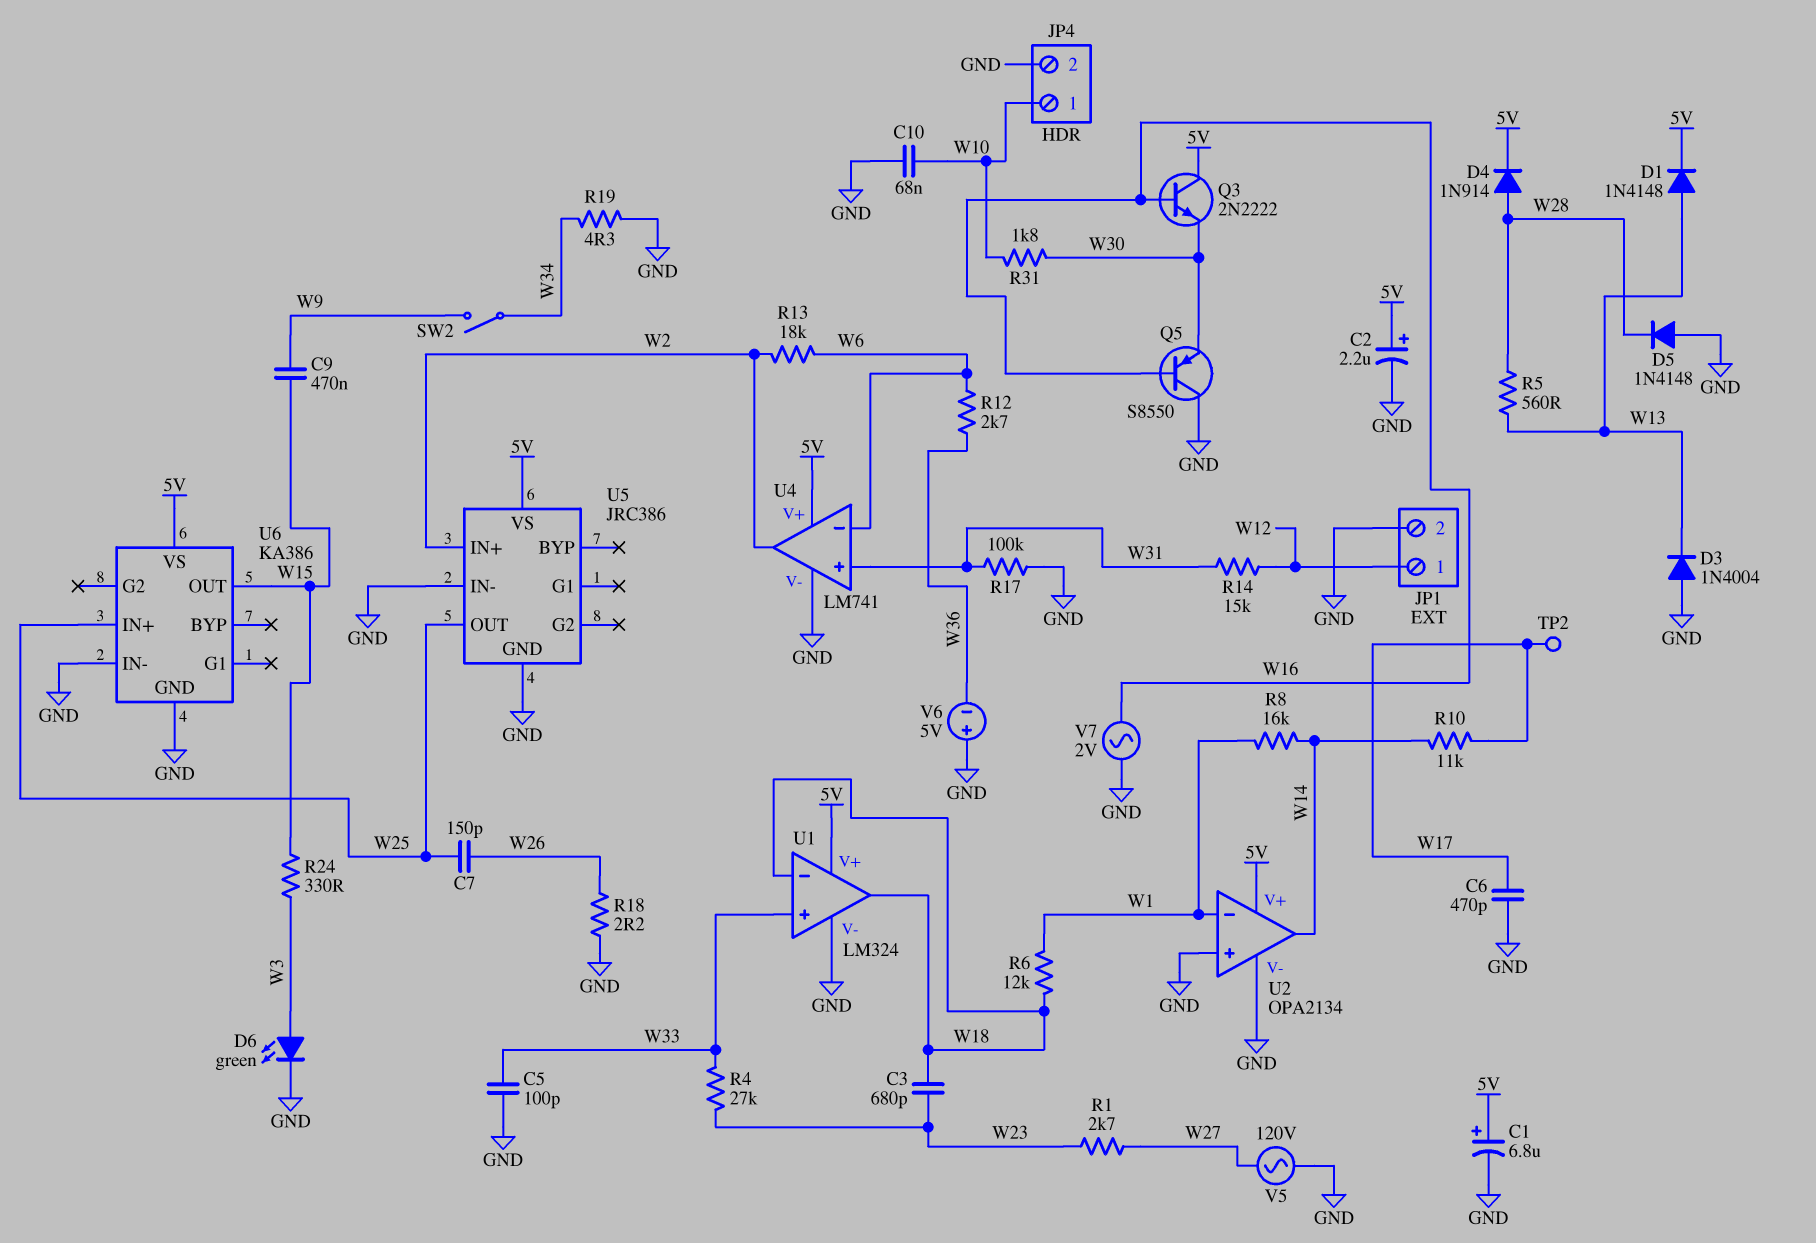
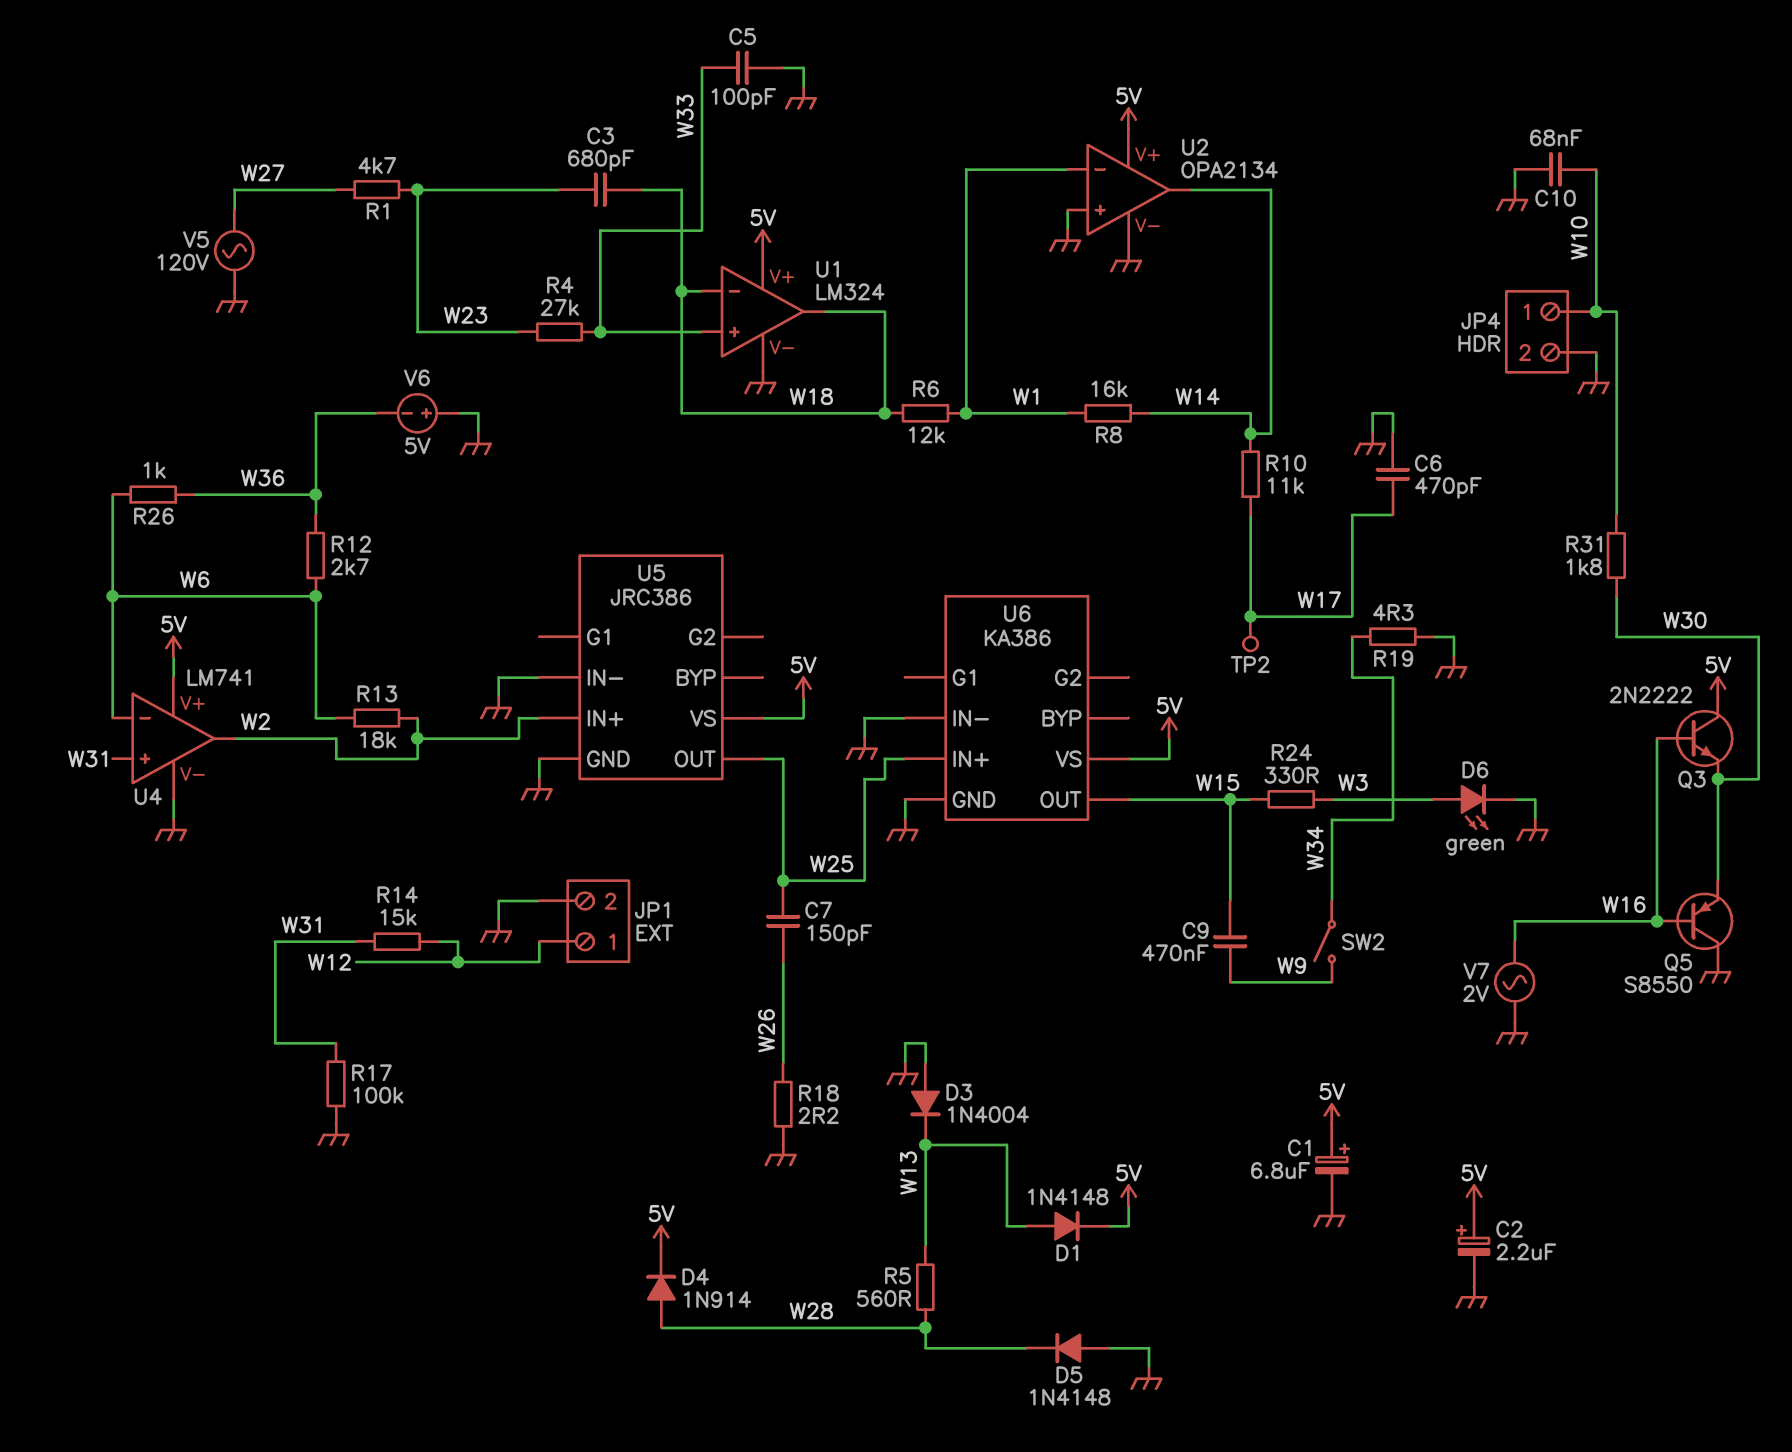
R1: 2.7k (W23, W27) -> 4.7k (W23, W27)
R26: none -> 1k (W6, W36)

